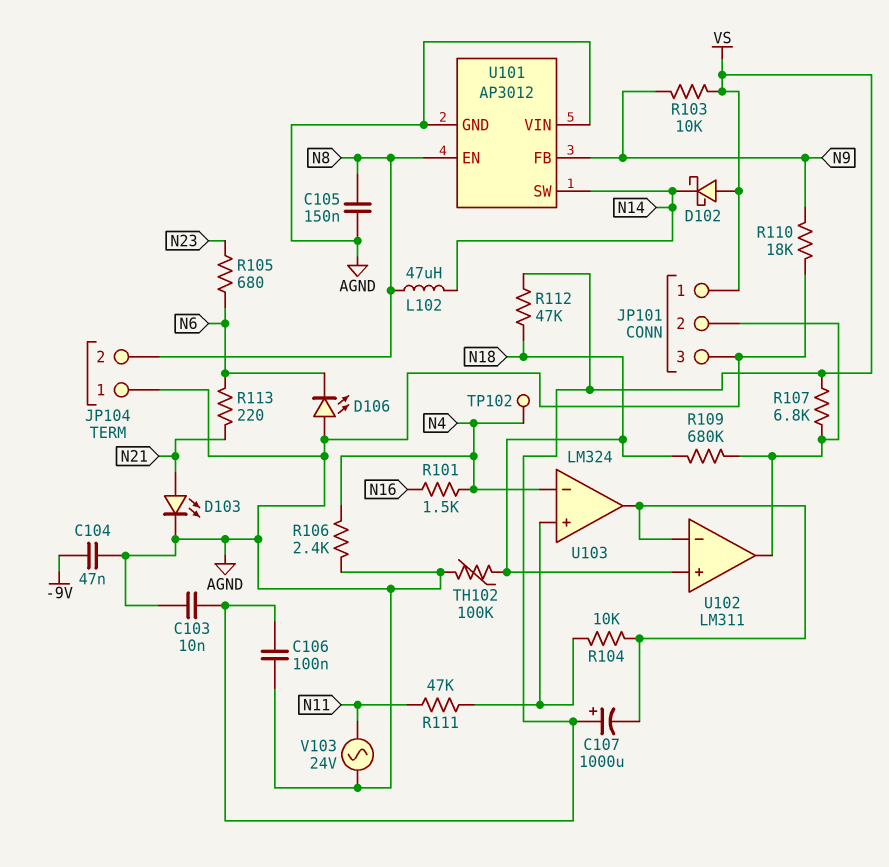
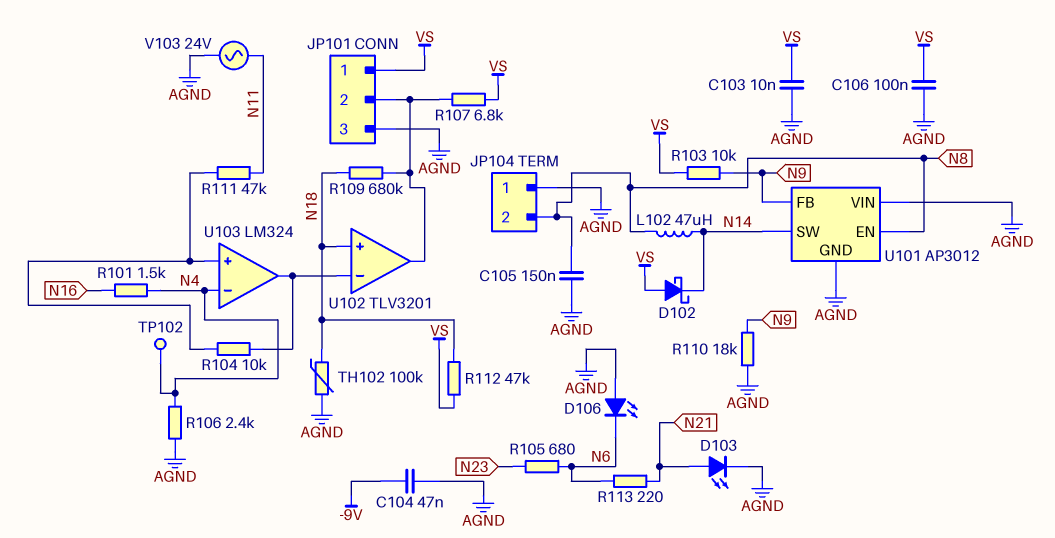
C107: 1000uF (plus VS, minus U102/in-) -> none
U102: LM311 -> TLV3201

